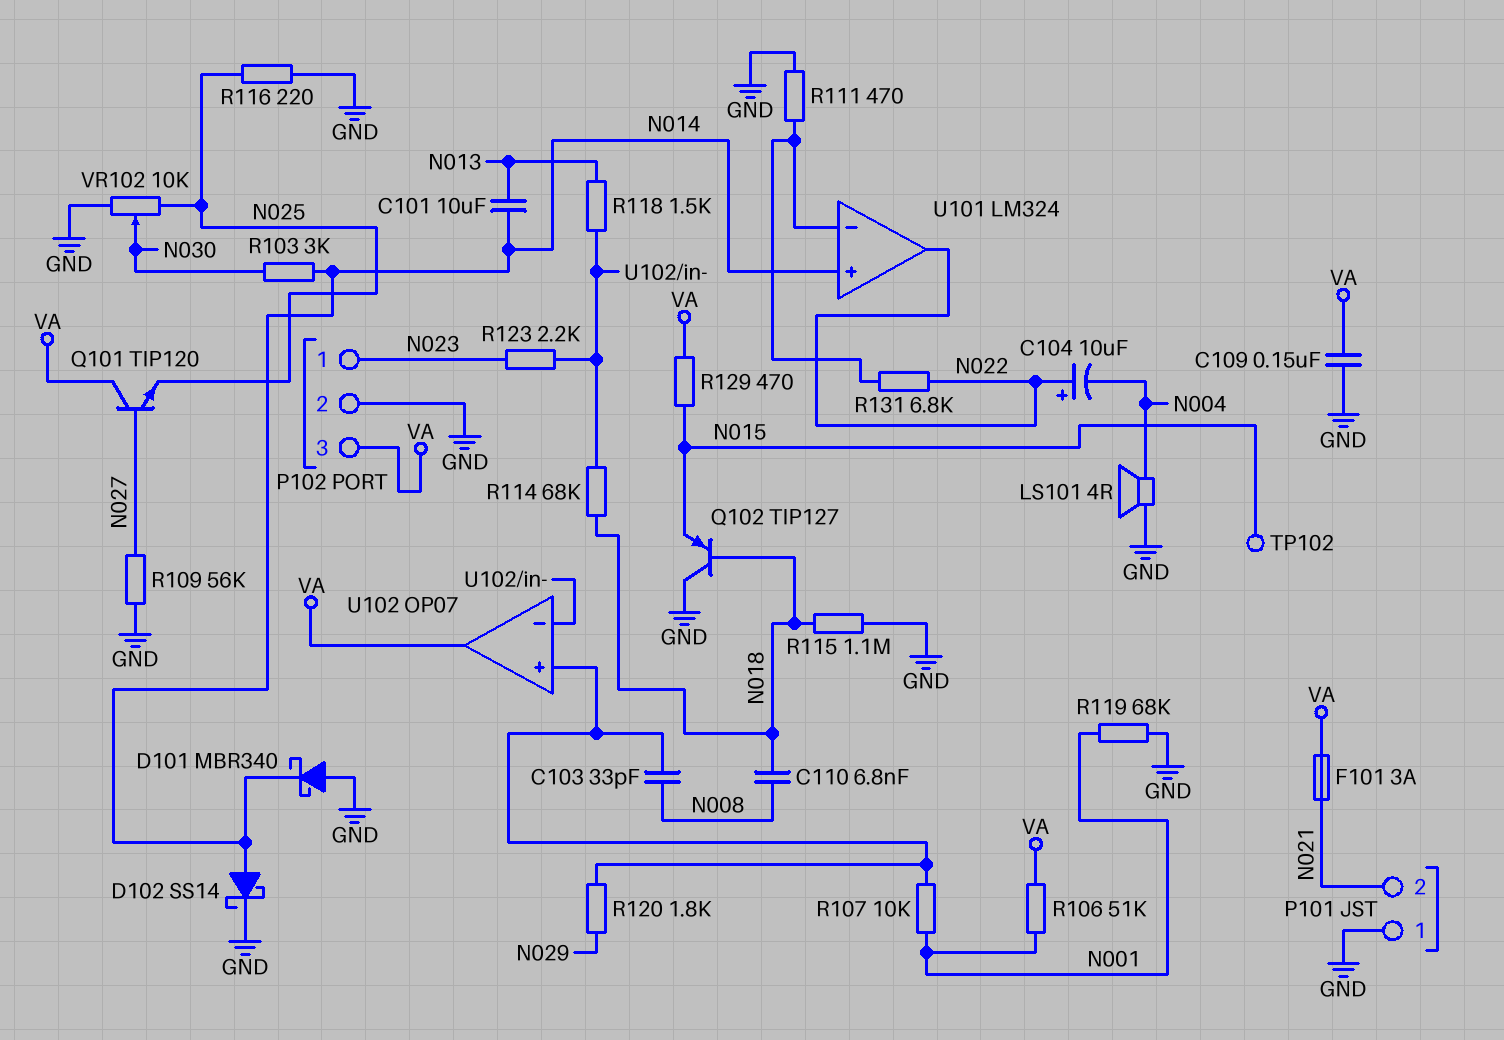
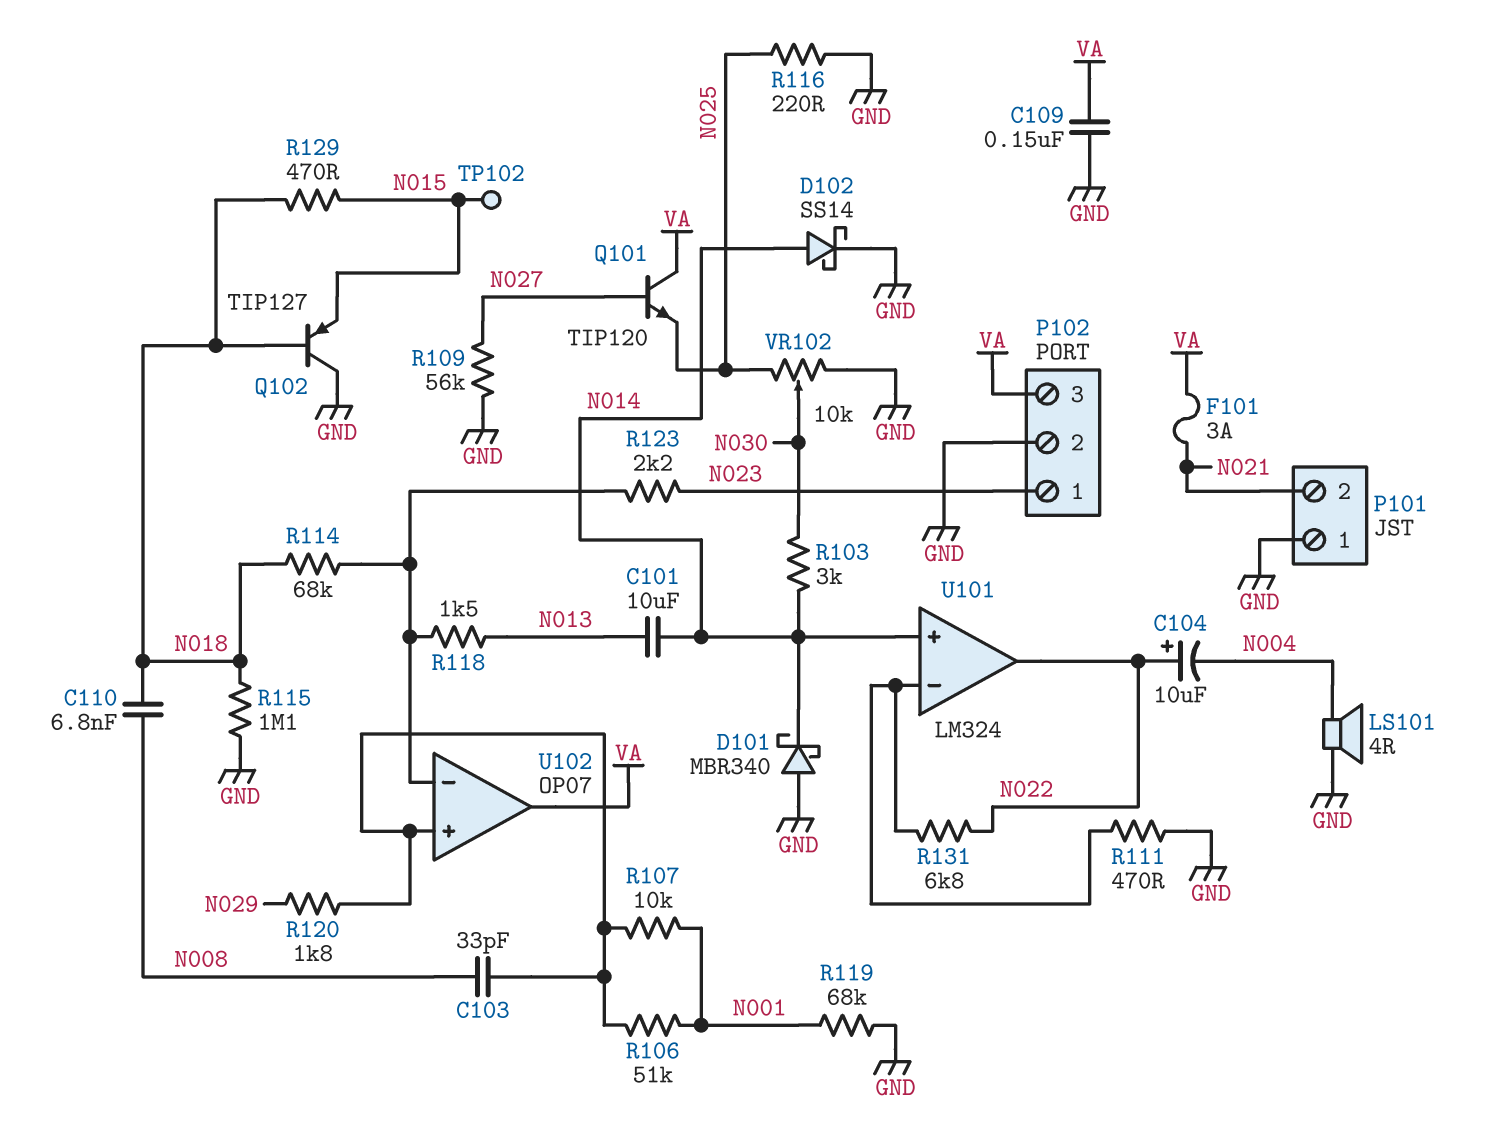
R106: 51k (N001, VA) -> 51k (N001, U102/in+)
R129: 470 (N015, VA) -> 470 (N015, N018)

